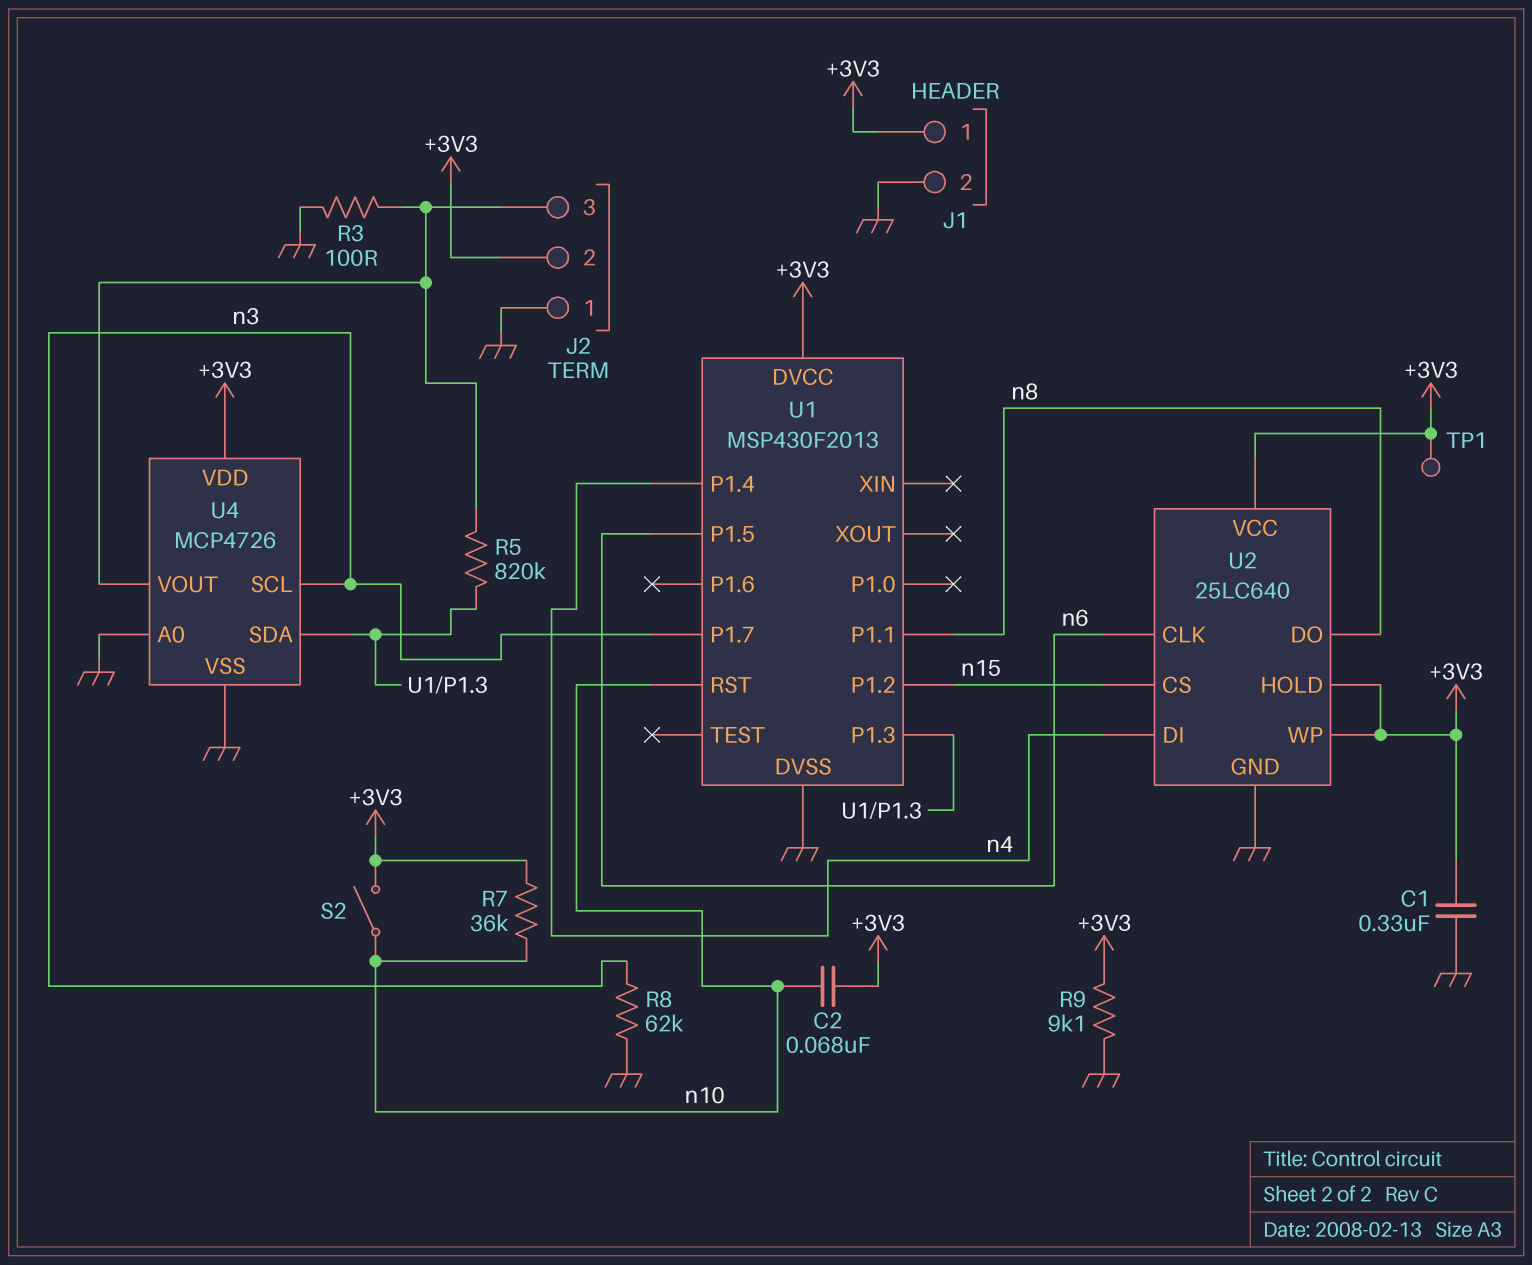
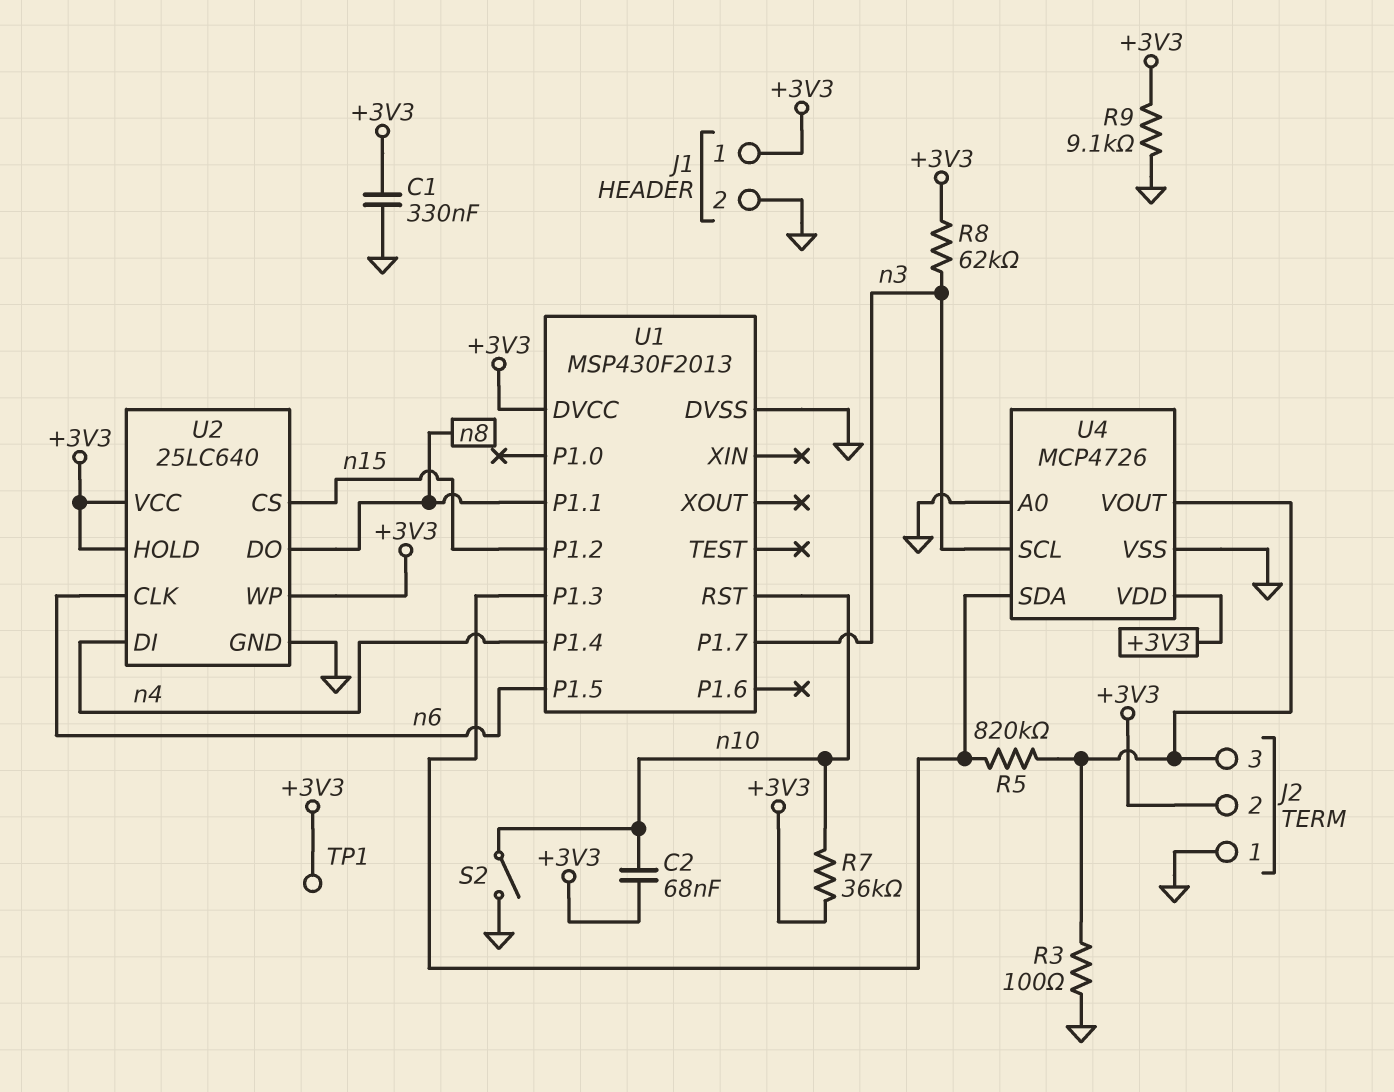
R8: 62k (GND, n3) -> 62k (+3V3, n3)
S2: switch (+3V3, n10) -> switch (GND, n10)

